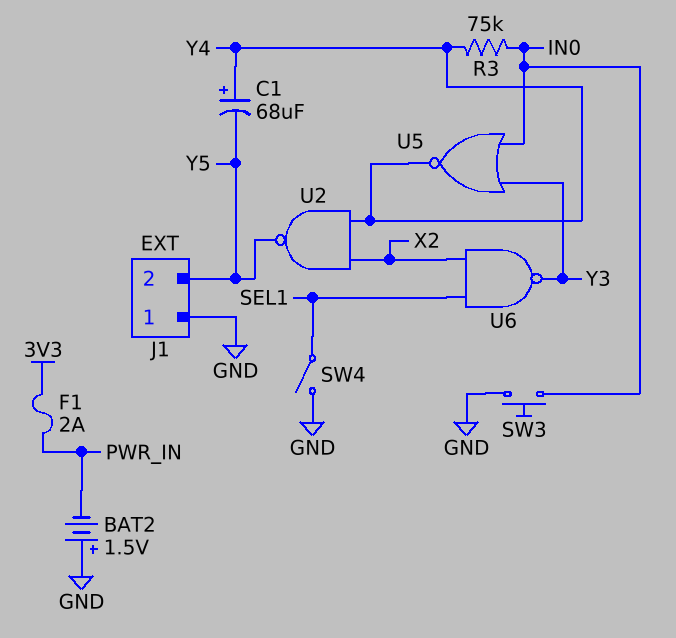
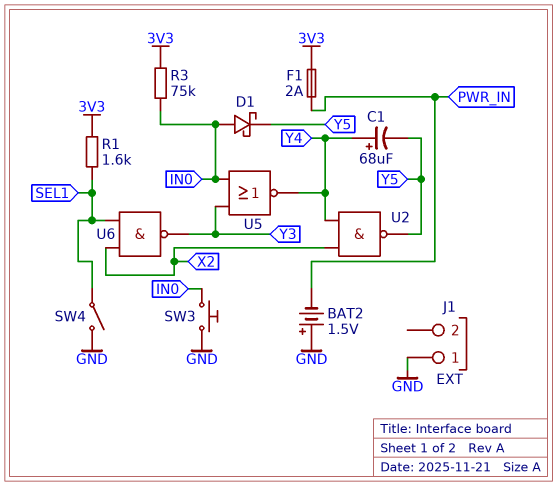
D1: none -> schottky (A IN0, K Y5)
J1 pin 2: Y5 -> none
R1: none -> 1.6k (3V3, SEL1)
R3: 75k (IN0, Y4) -> 75k (3V3, IN0)

